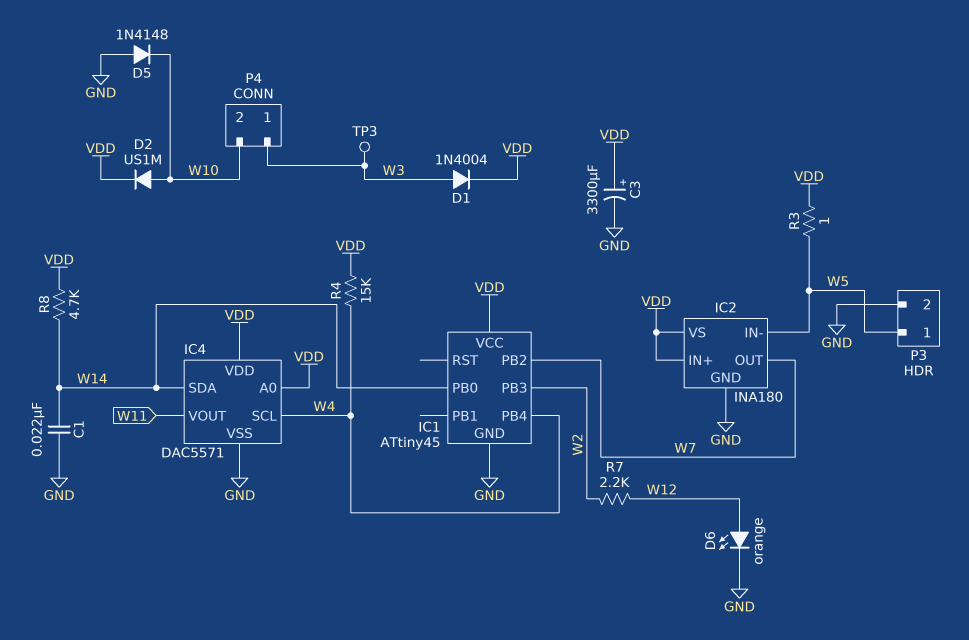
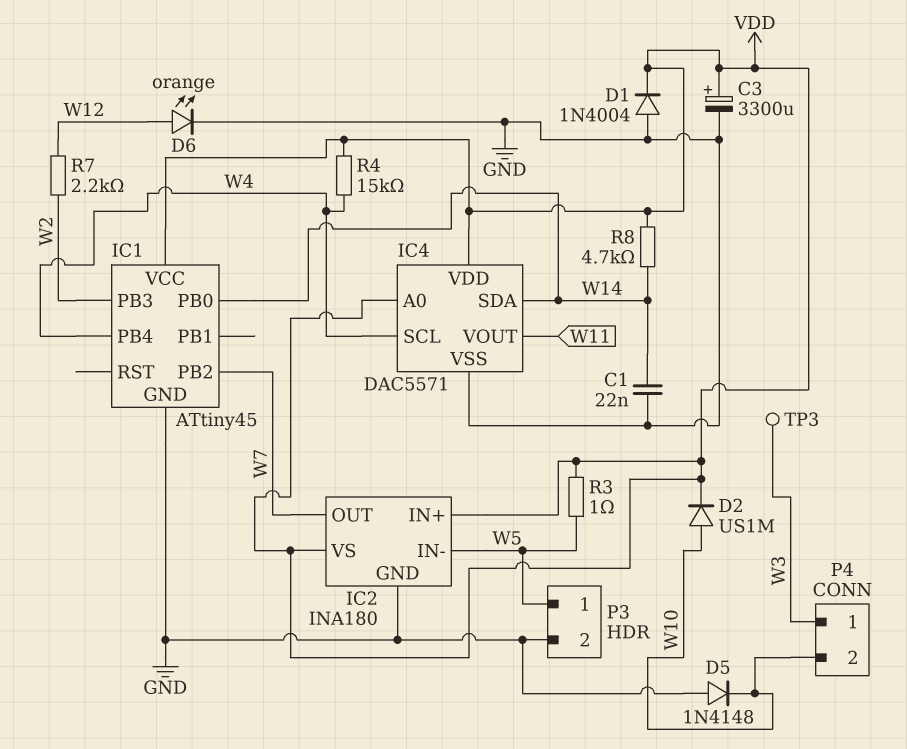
D1: diode 1N4004 (A W3, K VDD) -> diode 1N4004 (A GND, K VDD)

